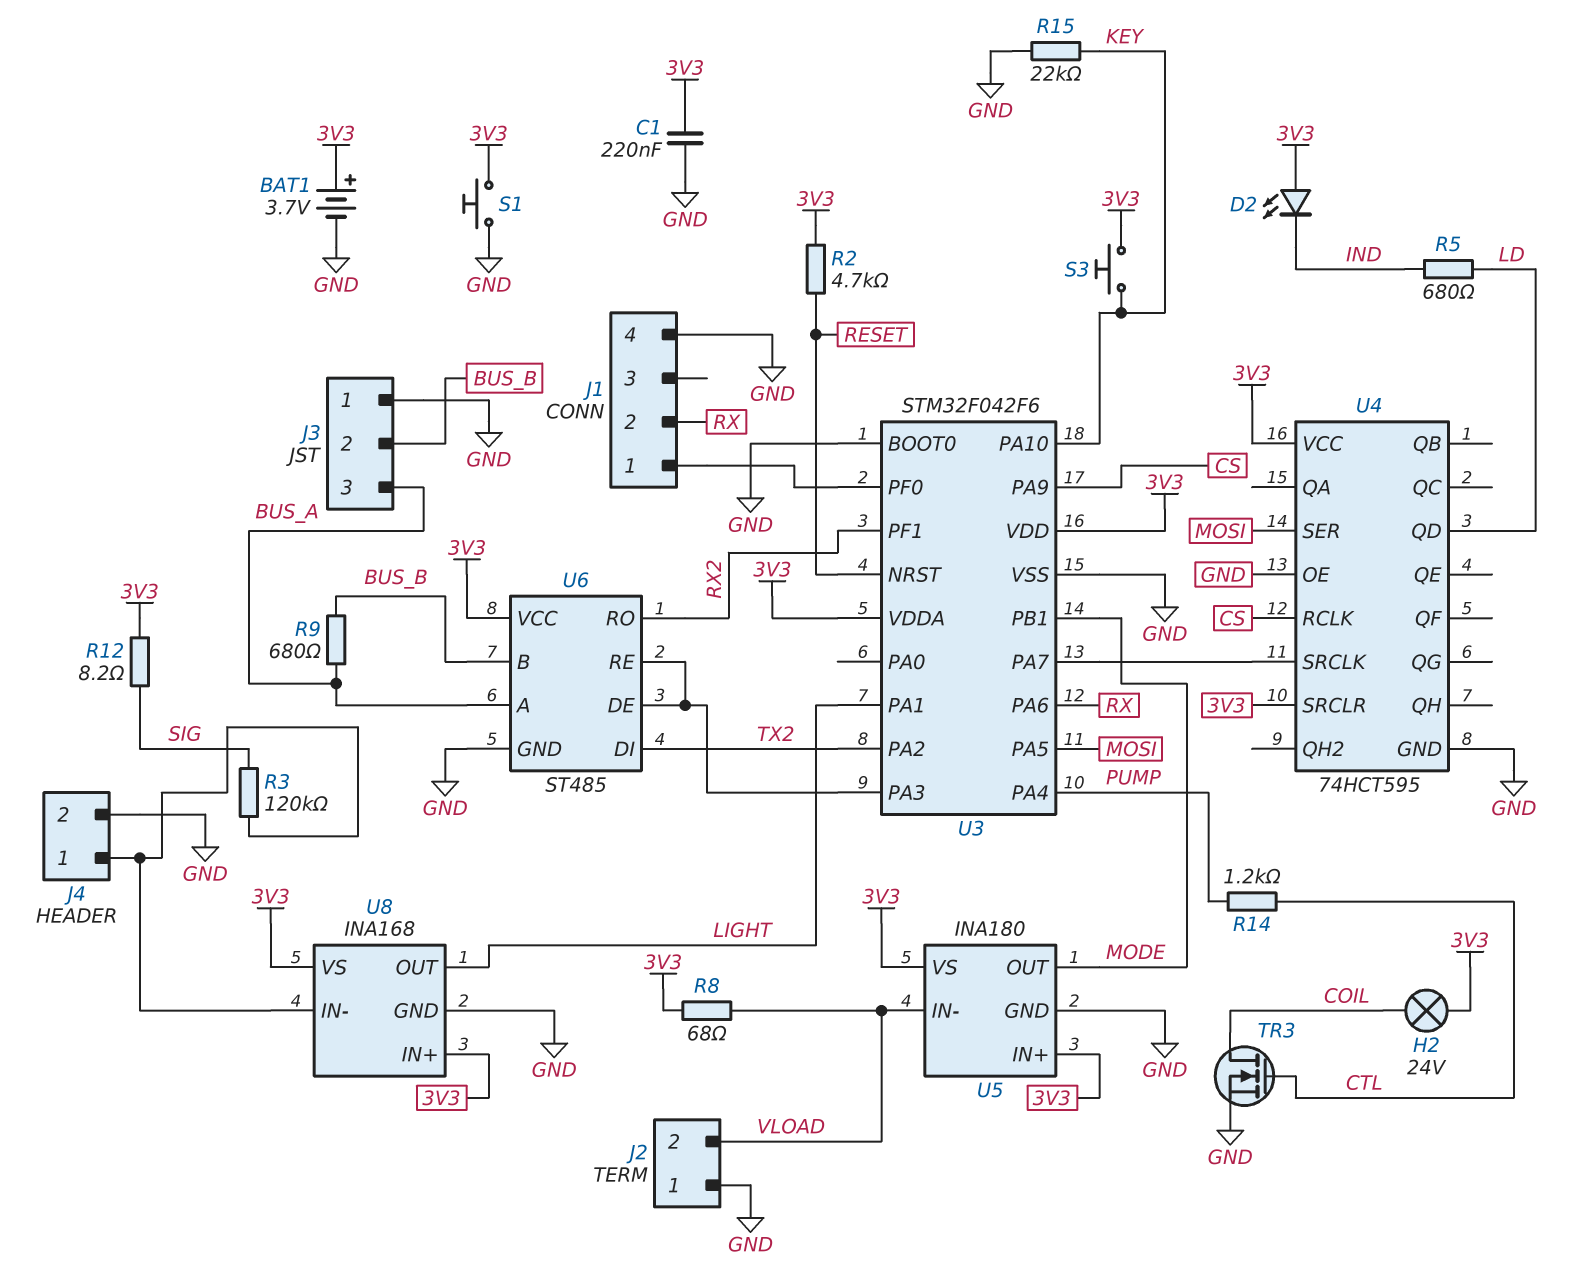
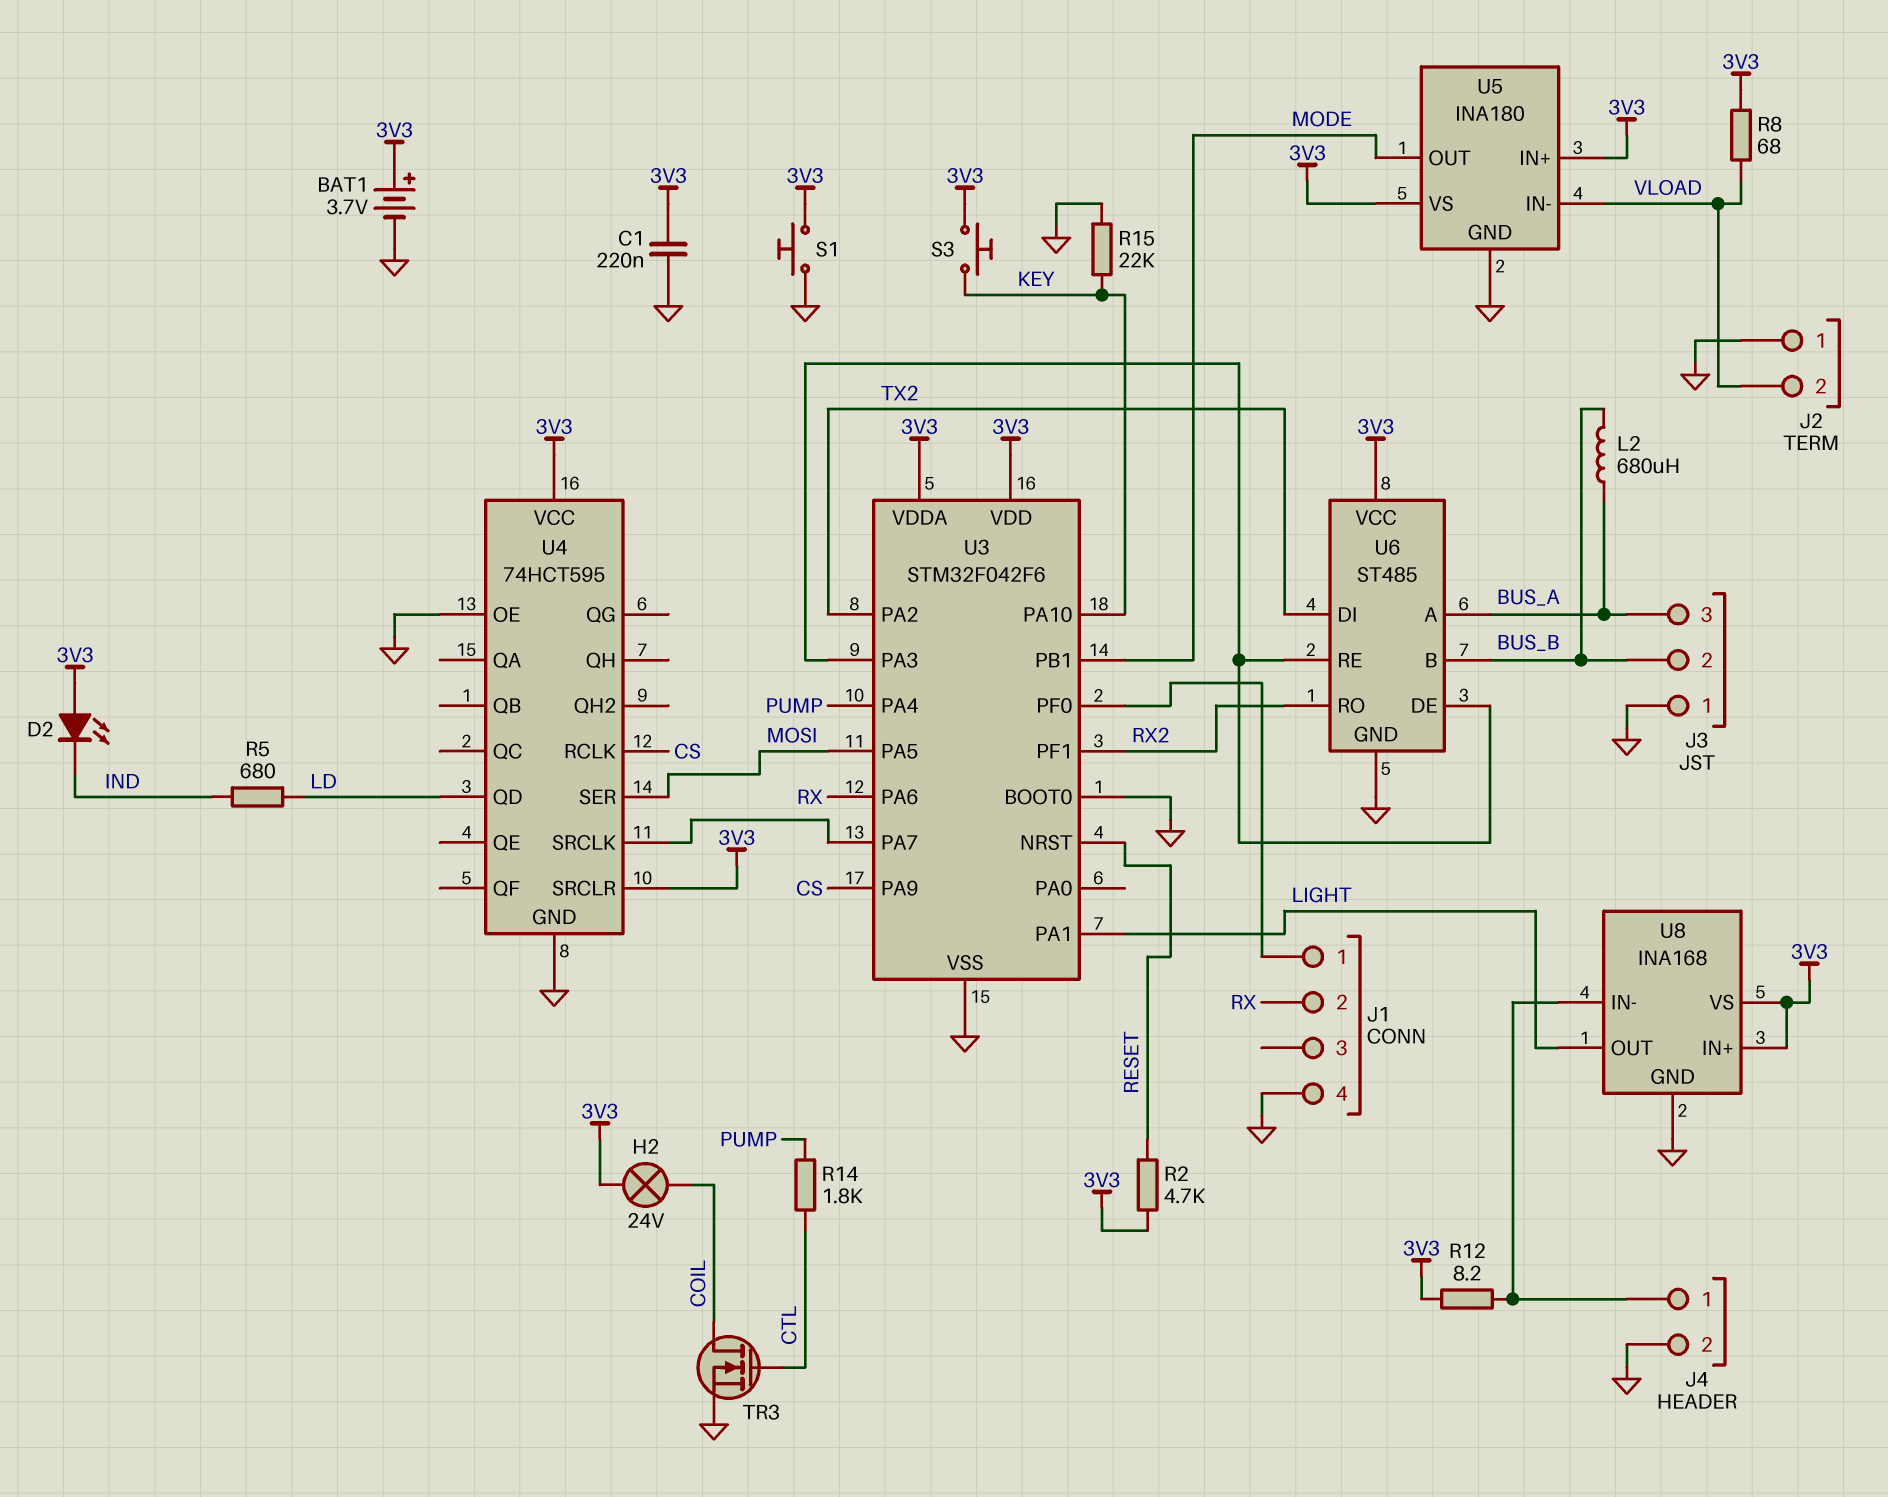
L2: none -> 680uH (BUS_A, BUS_B)
R3: 120k (J4/1, SIG) -> none
R9: 680 (BUS_A, BUS_B) -> none
R12: 8.2 (3V3, SIG) -> 8.2 (3V3, J4/1)
R14: 1.2k (CTL, PUMP) -> 1.8k (CTL, PUMP)

